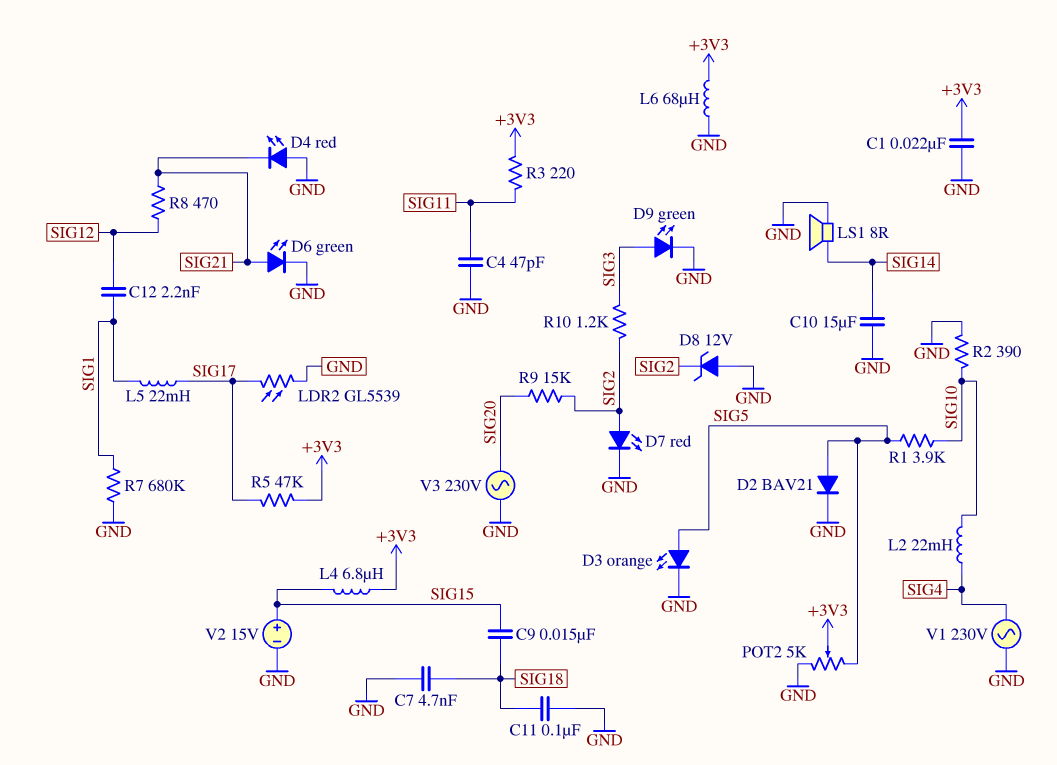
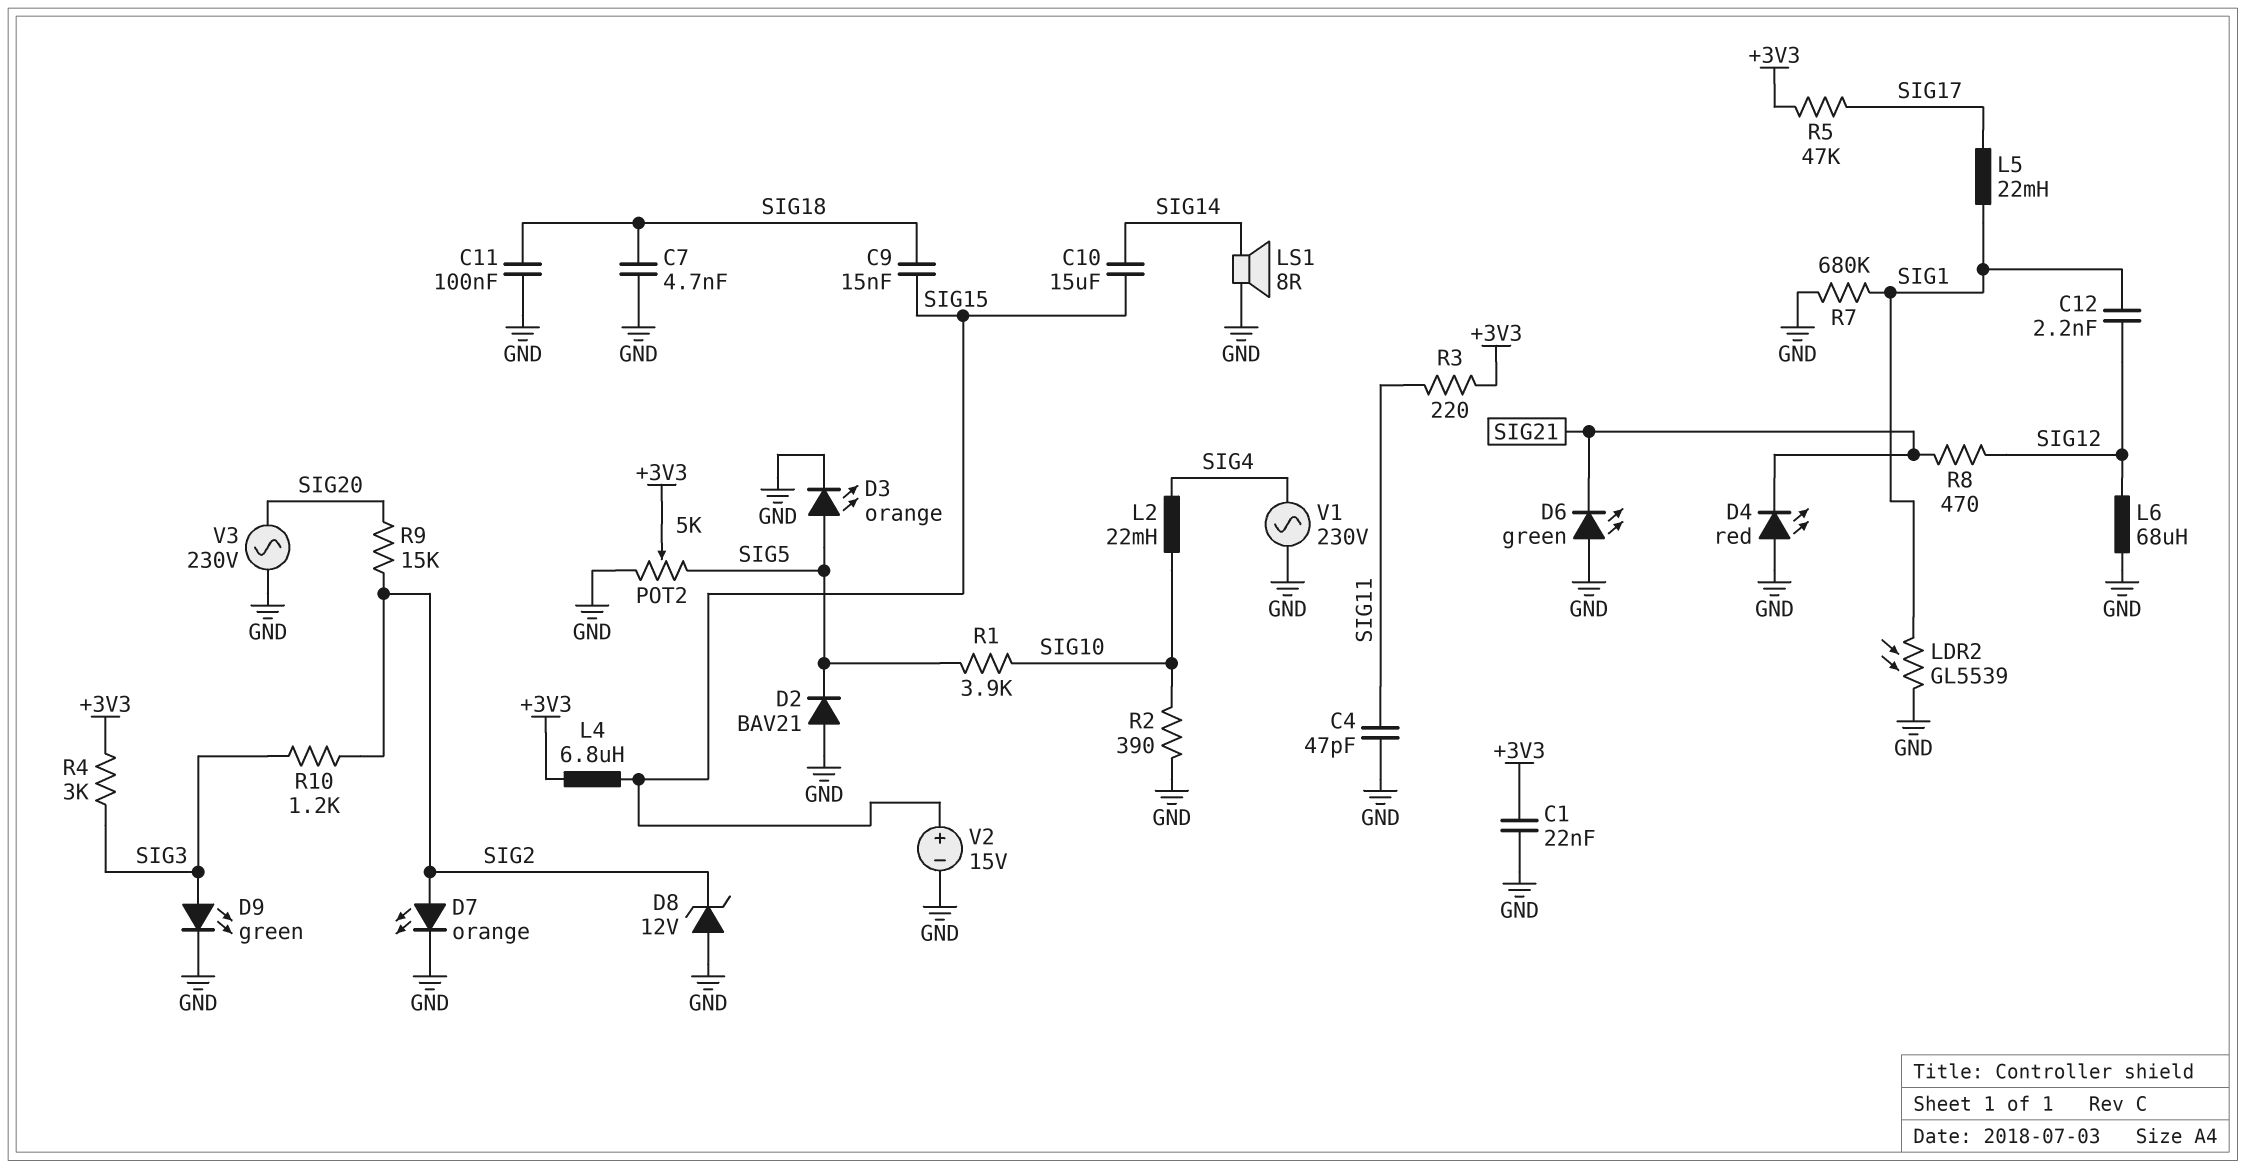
C10: 15uF (GND, SIG14) -> 15uF (SIG14, SIG15)
D2: diode BAV21 (A SIG5, K GND) -> diode BAV21 (A GND, K SIG5)
D6: LED green (A SIG21, K GND) -> LED green (A GND, K SIG21)
D7: LED red (A SIG2, K GND) -> LED orange (A SIG2, K GND)
L6: 68uH (+3V3, GND) -> 68uH (GND, SIG12)
LDR2: GL5539 (GND, SIG17) -> GL5539 (GND, SIG1)
R4: none -> 3k (+3V3, SIG3)

